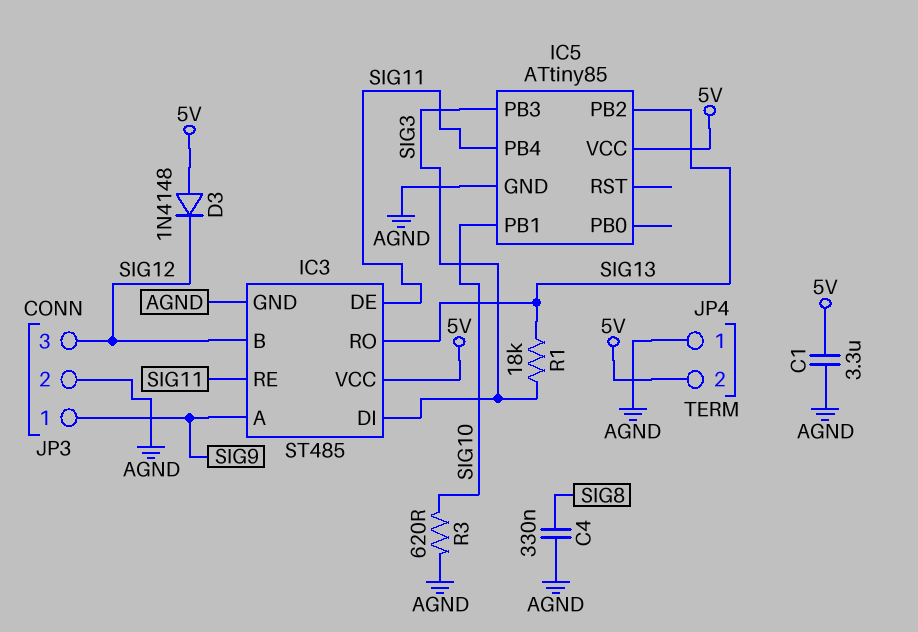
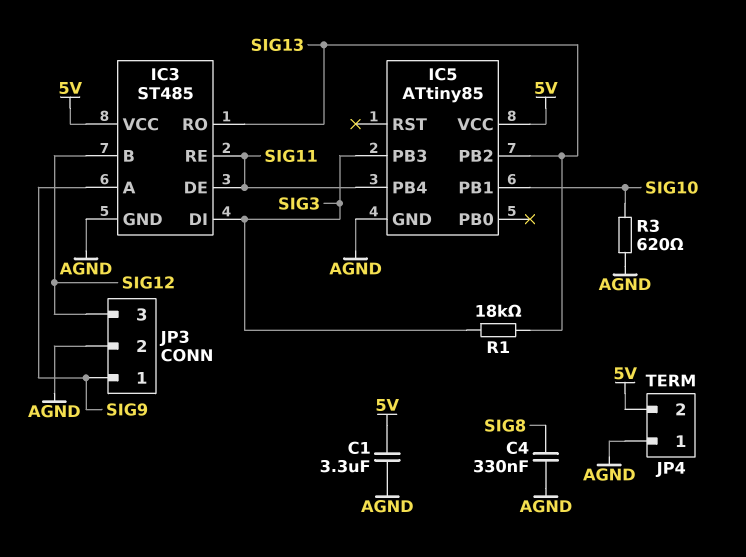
D3: diode 1N4148 (A 5V, K SIG12) -> none

